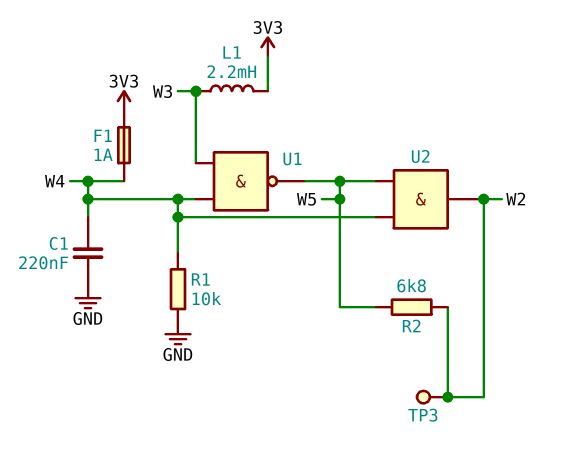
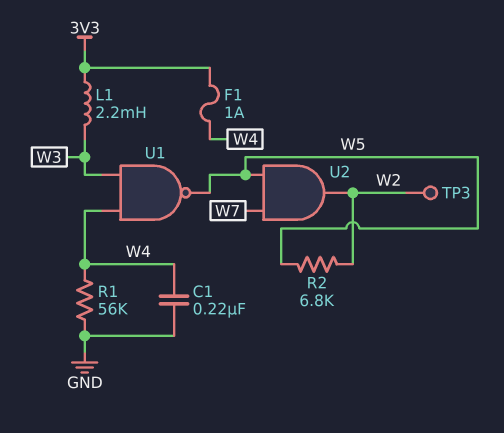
R1: 10k (GND, W4) -> 56k (GND, W4)
U2: AND (in W4, in W5, out W2) -> AND (in W5, in W7, out W2)

